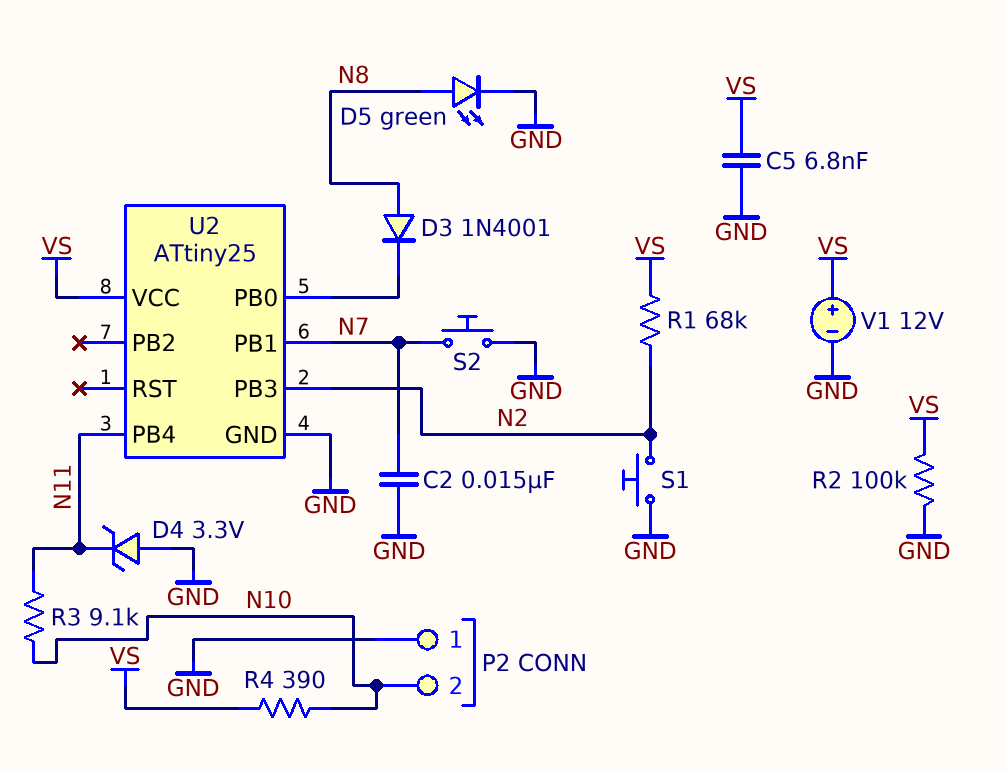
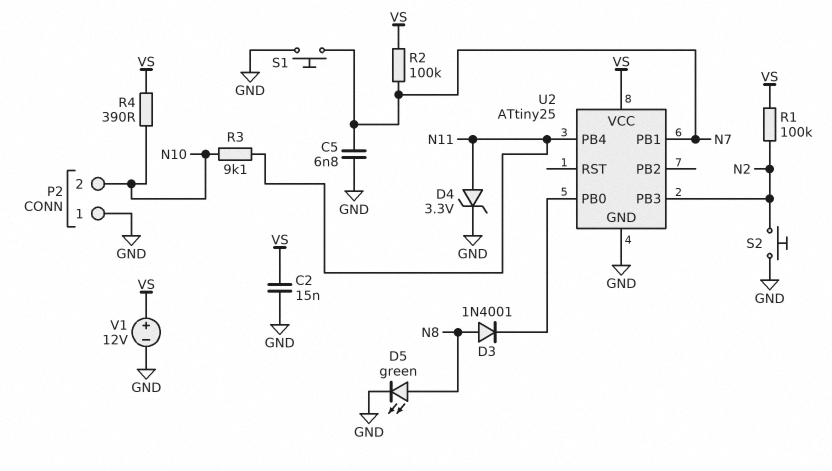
C2: 15nF (GND, N7) -> 15nF (GND, VS)
C5: 6.8nF (GND, VS) -> 6.8nF (GND, N7)
D4: zener 3.3V (A GND, K N11) -> zener 3.3V (A N11, K GND)
R1: 68k (N2, VS) -> 100k (N2, VS)
R2: 100k (GND, VS) -> 100k (N7, VS)
S1: button (GND, N2) -> button (GND, N7)
S2: button (GND, N7) -> button (GND, N2)

